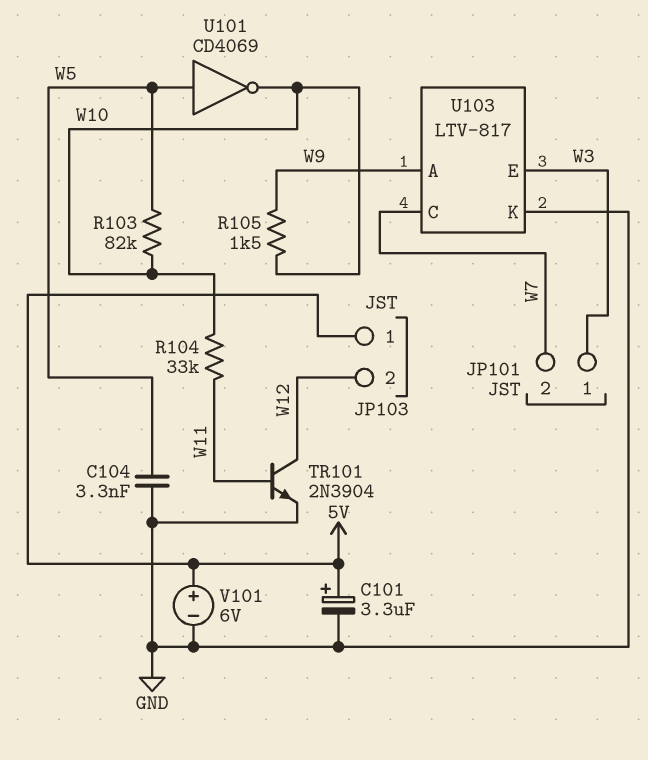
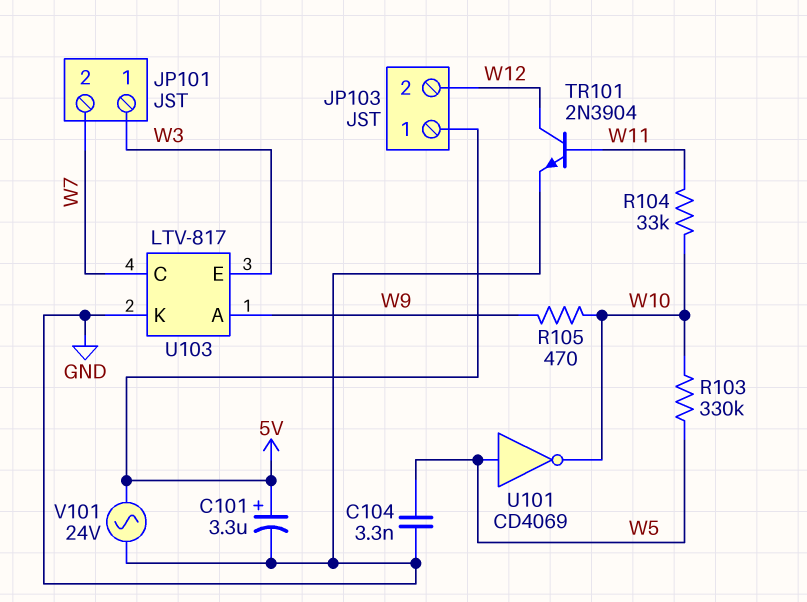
R103: 82k (W5, W10) -> 330k (W5, W10)
R105: 1.5k (W9, W10) -> 470 (W9, W10)
V101: 6V (plus 5V, minus GND) -> AC 24V (5V, GND)

